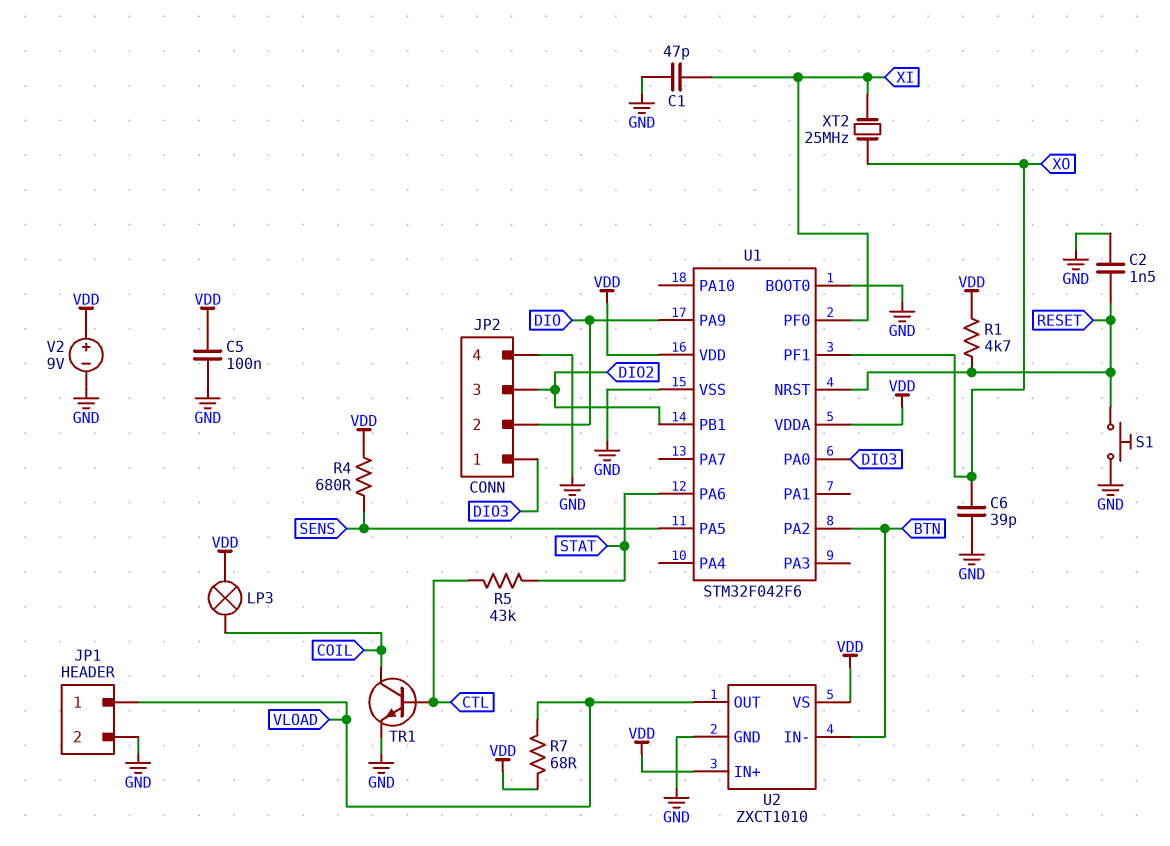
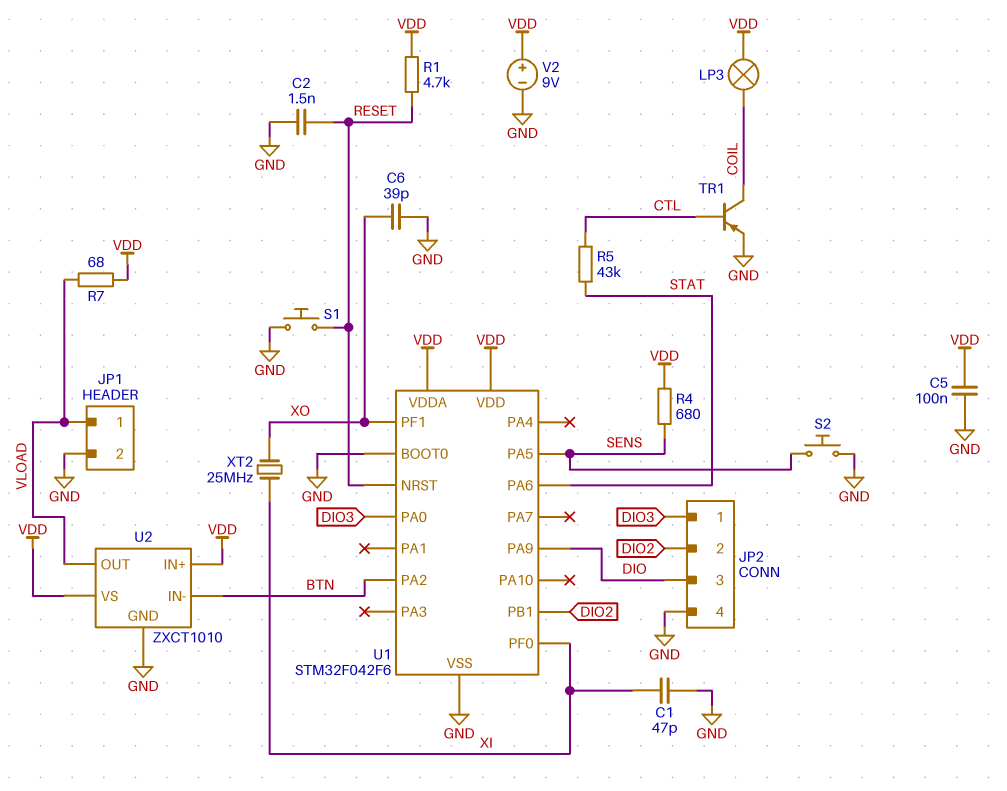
JP2 pin 2: DIO -> DIO2
JP2 pin 3: DIO2 -> DIO
S2: none -> button (GND, SENS)
TR1: NPN (B CTL, C COIL, E GND) -> PNP (B CTL, C COIL, E GND)

